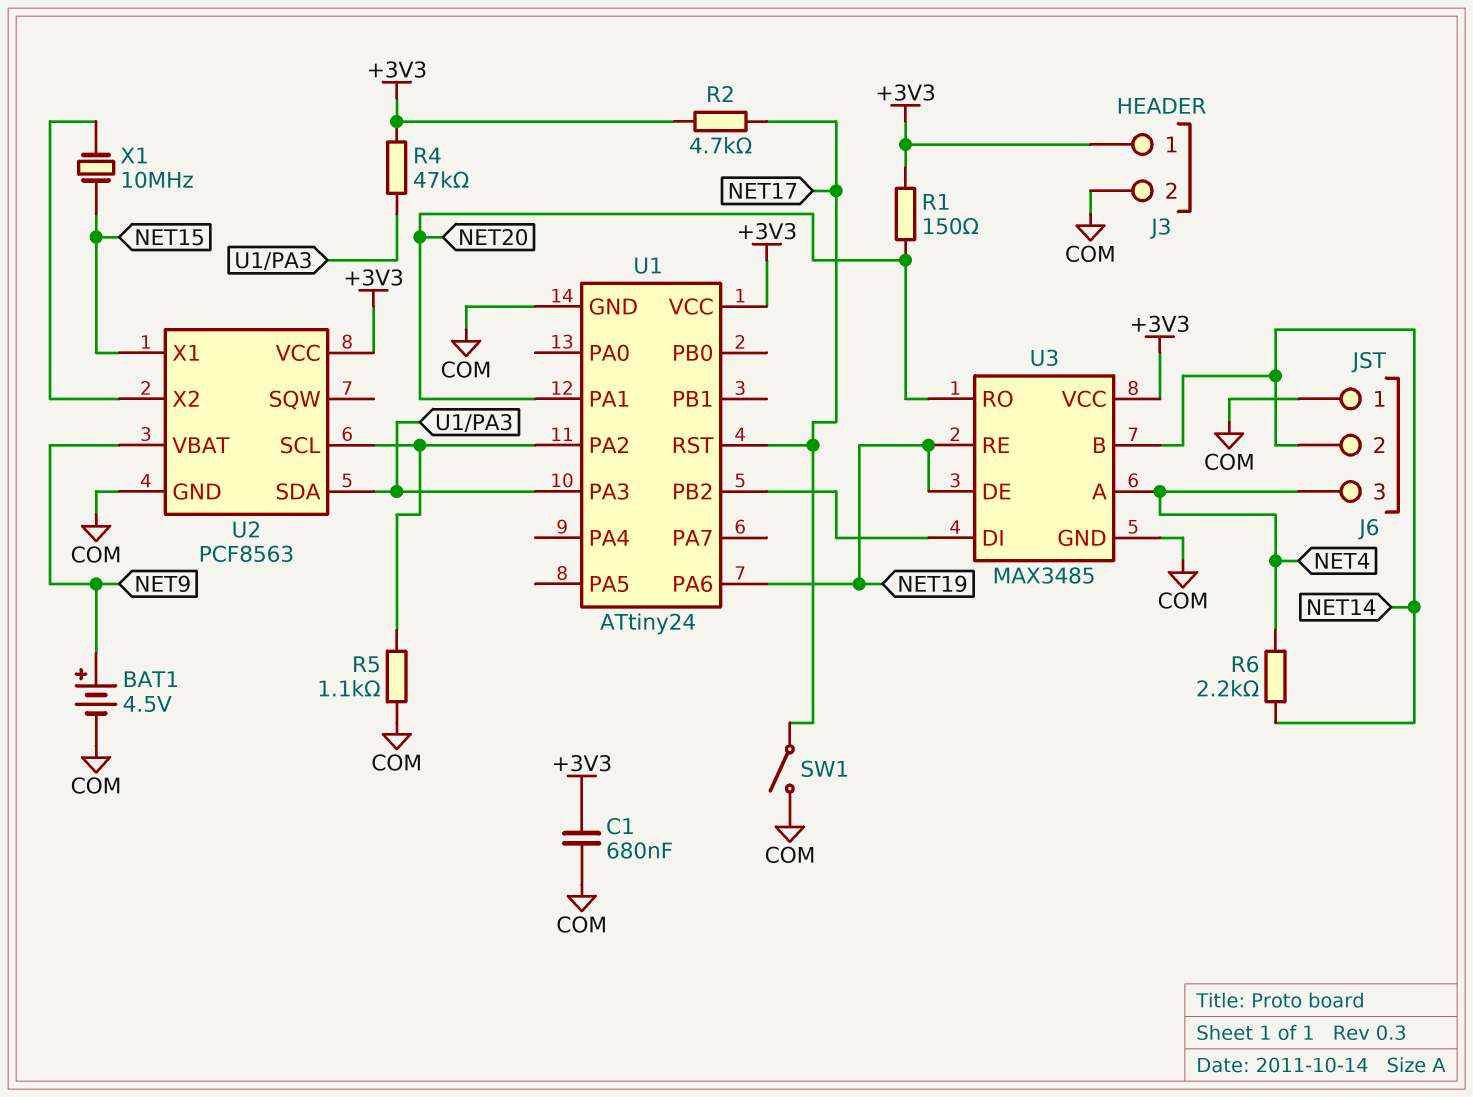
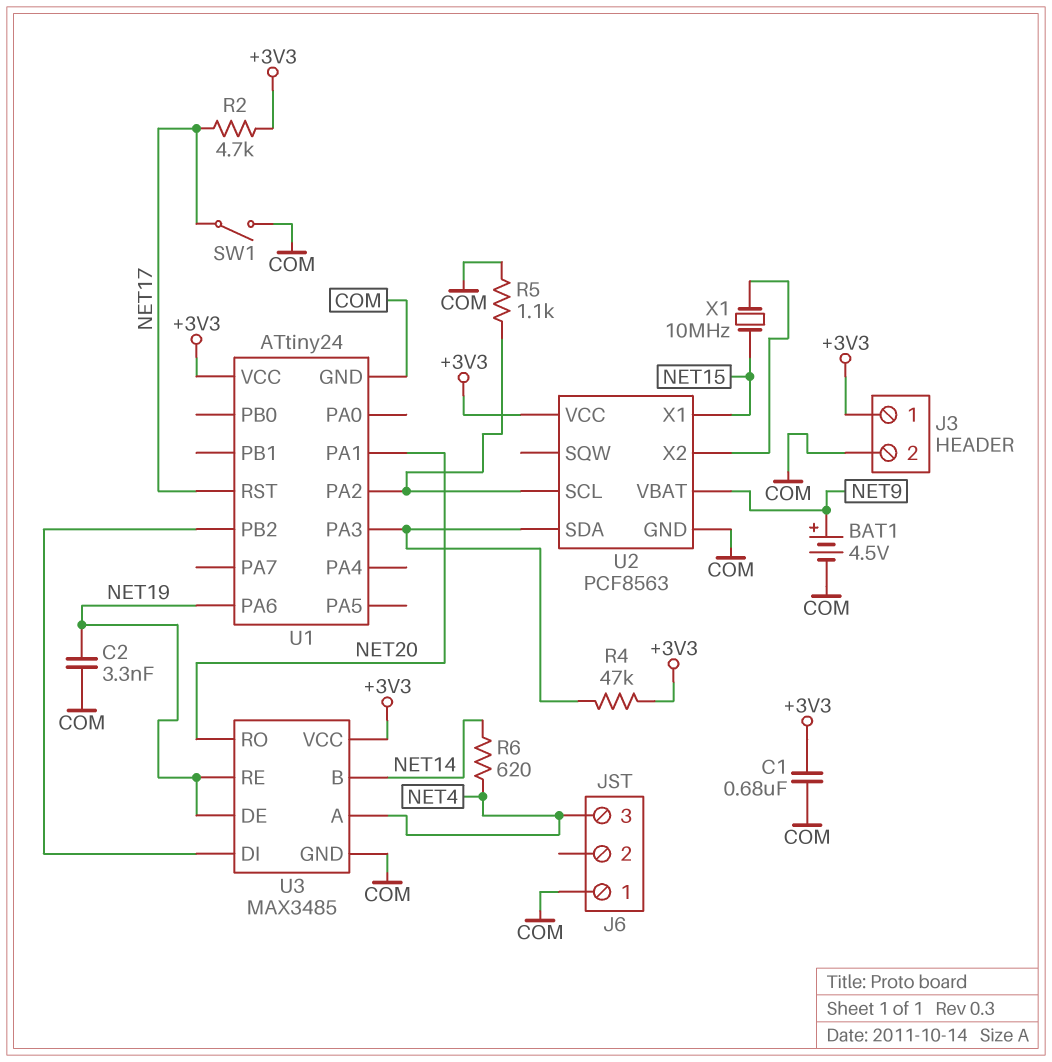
C2: none -> 3.3nF (COM, NET19)
J6 pin 2: NET14 -> none
R1: 150 (+3V3, NET20) -> none
R6: 2.2k (NET4, NET14) -> 620 (NET4, NET14)

